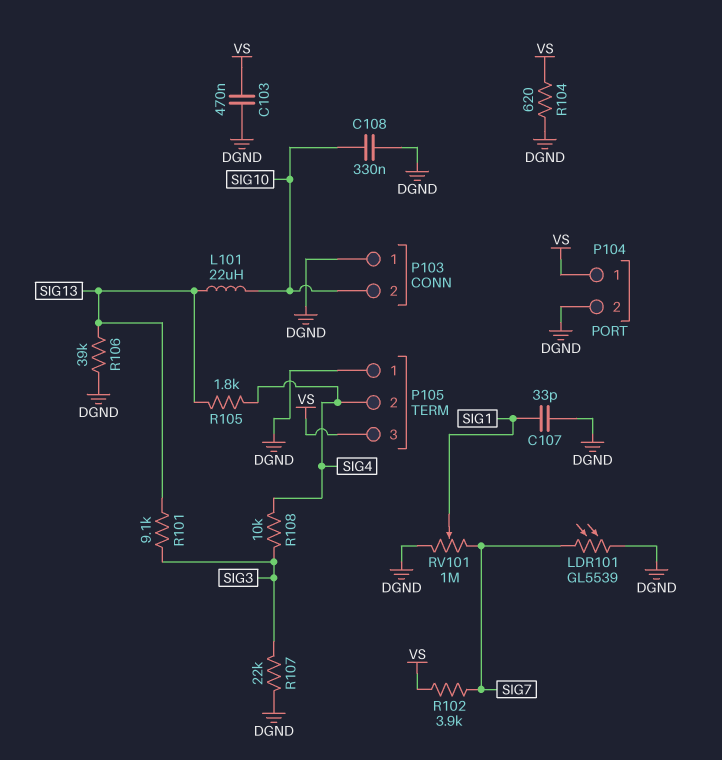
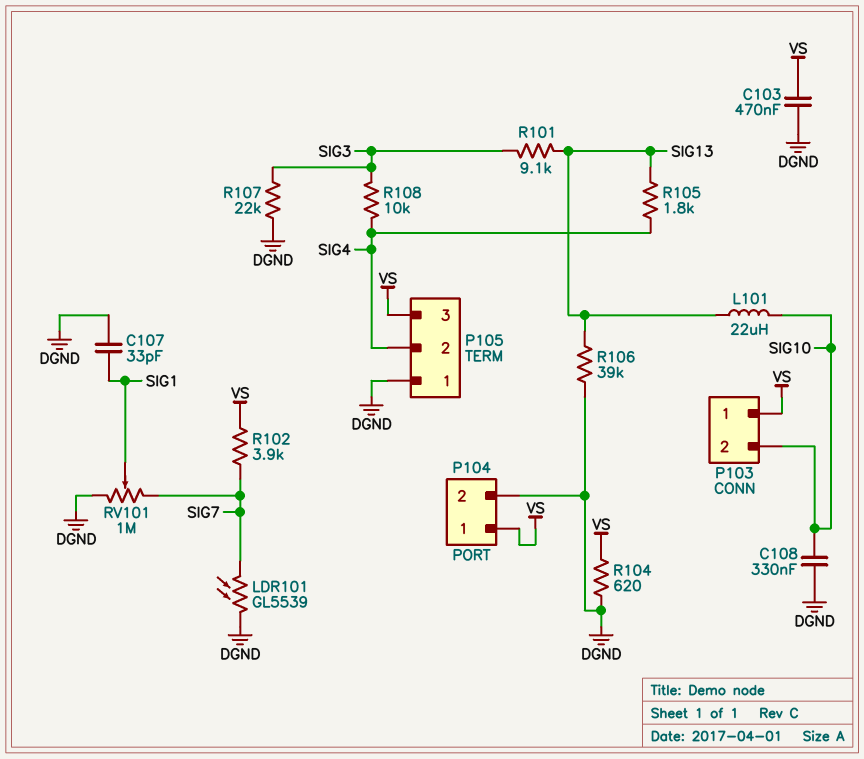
P103 pin 1: DGND -> VS

